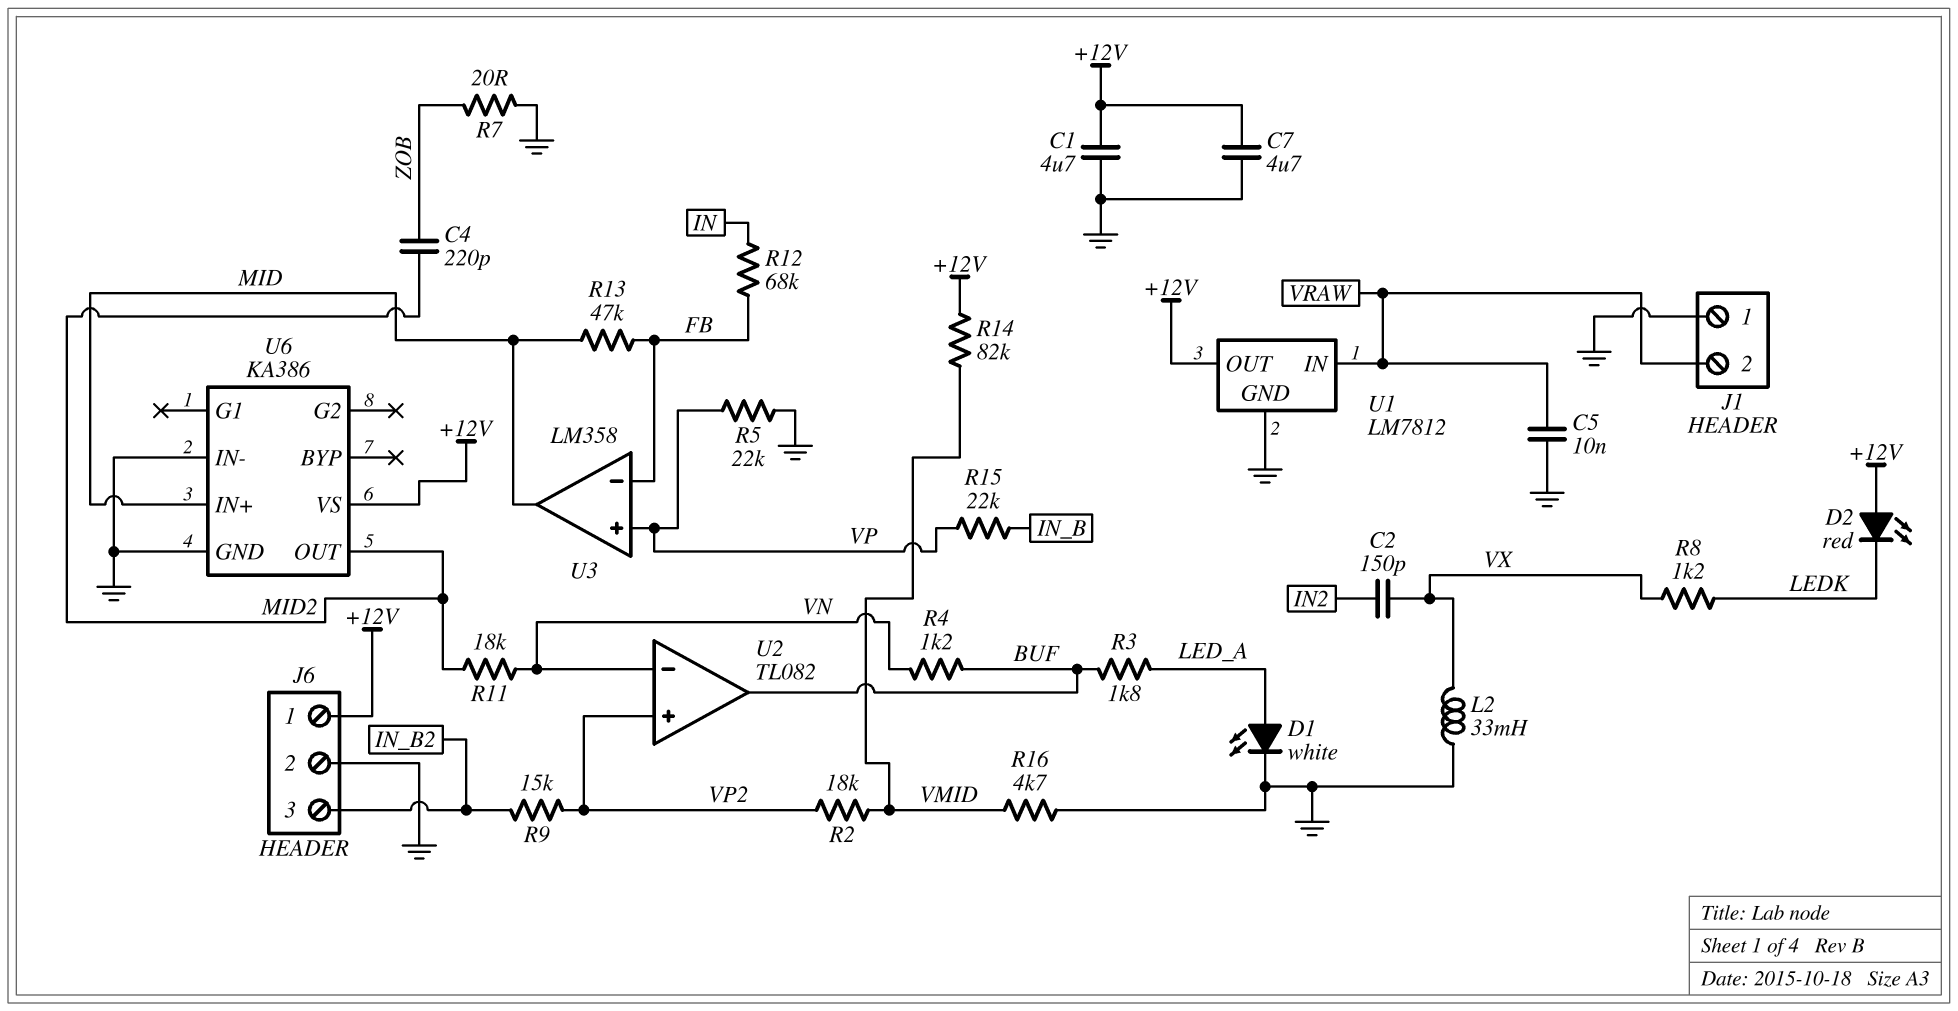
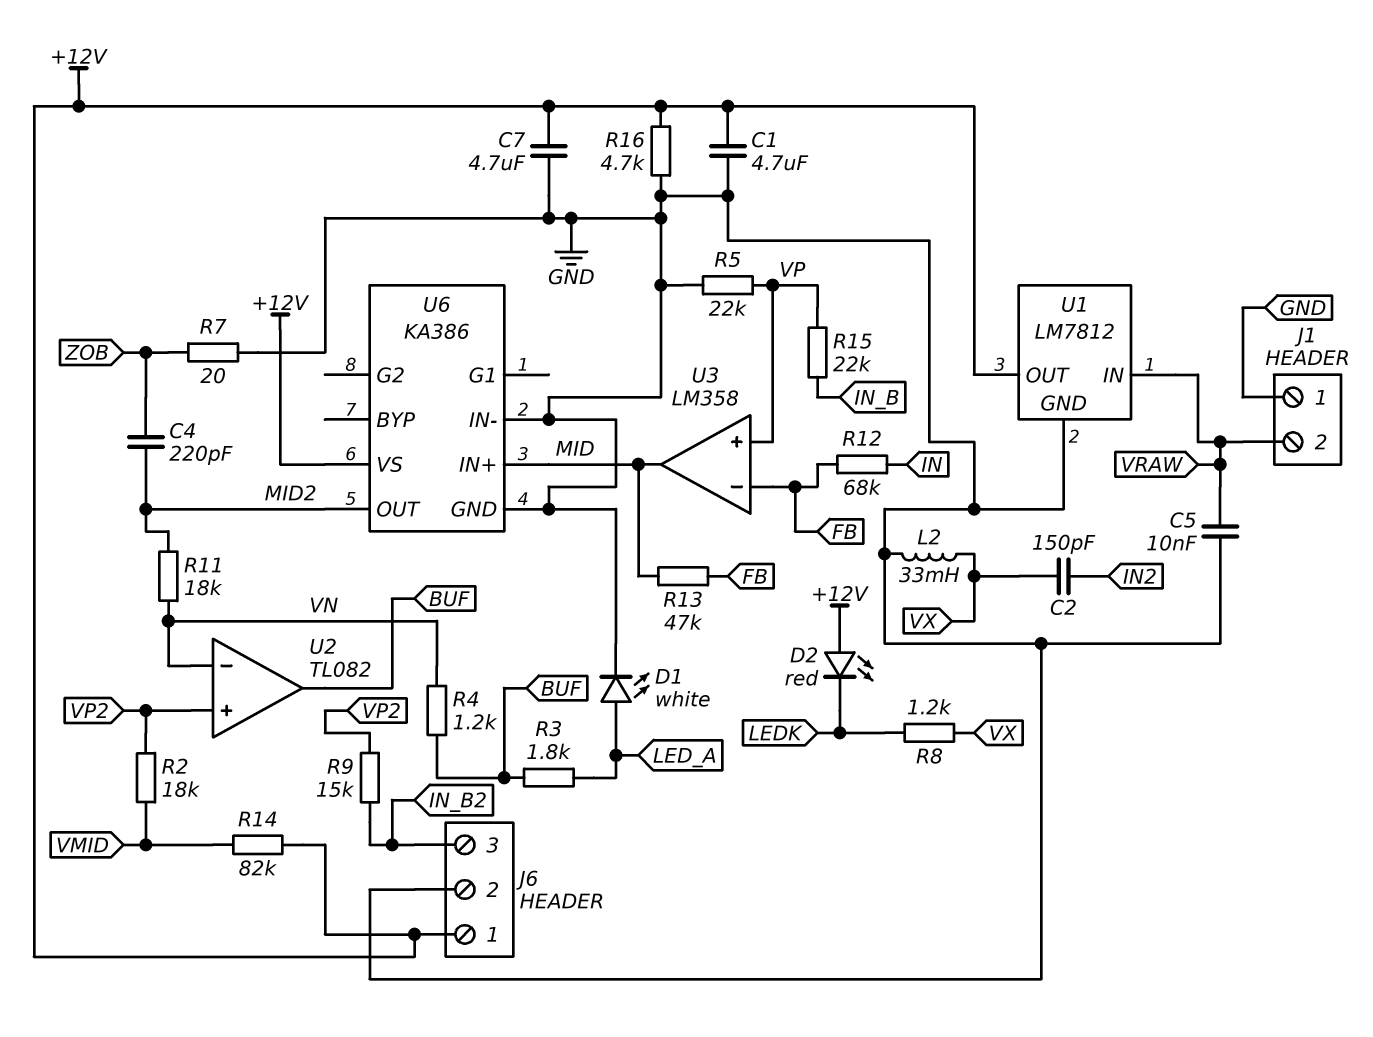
R16: 4.7k (GND, VMID) -> 4.7k (+12V, GND)

